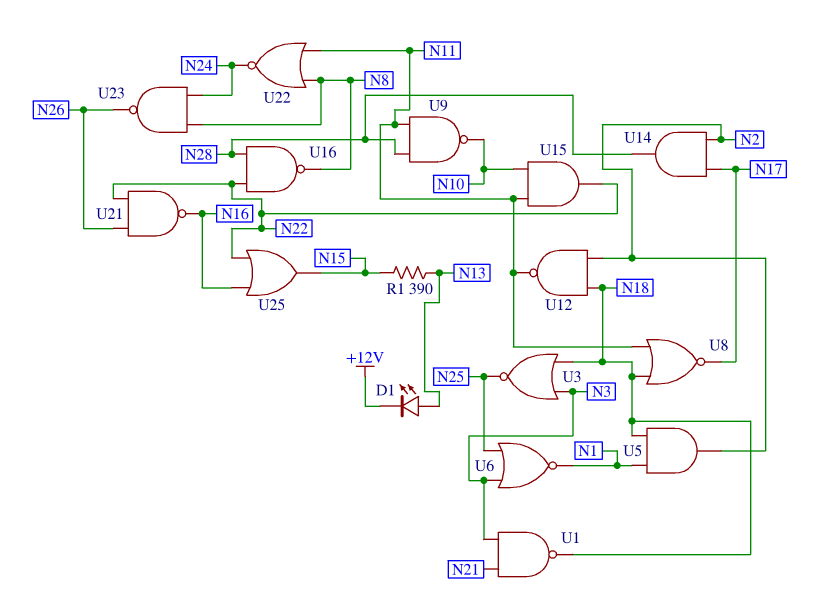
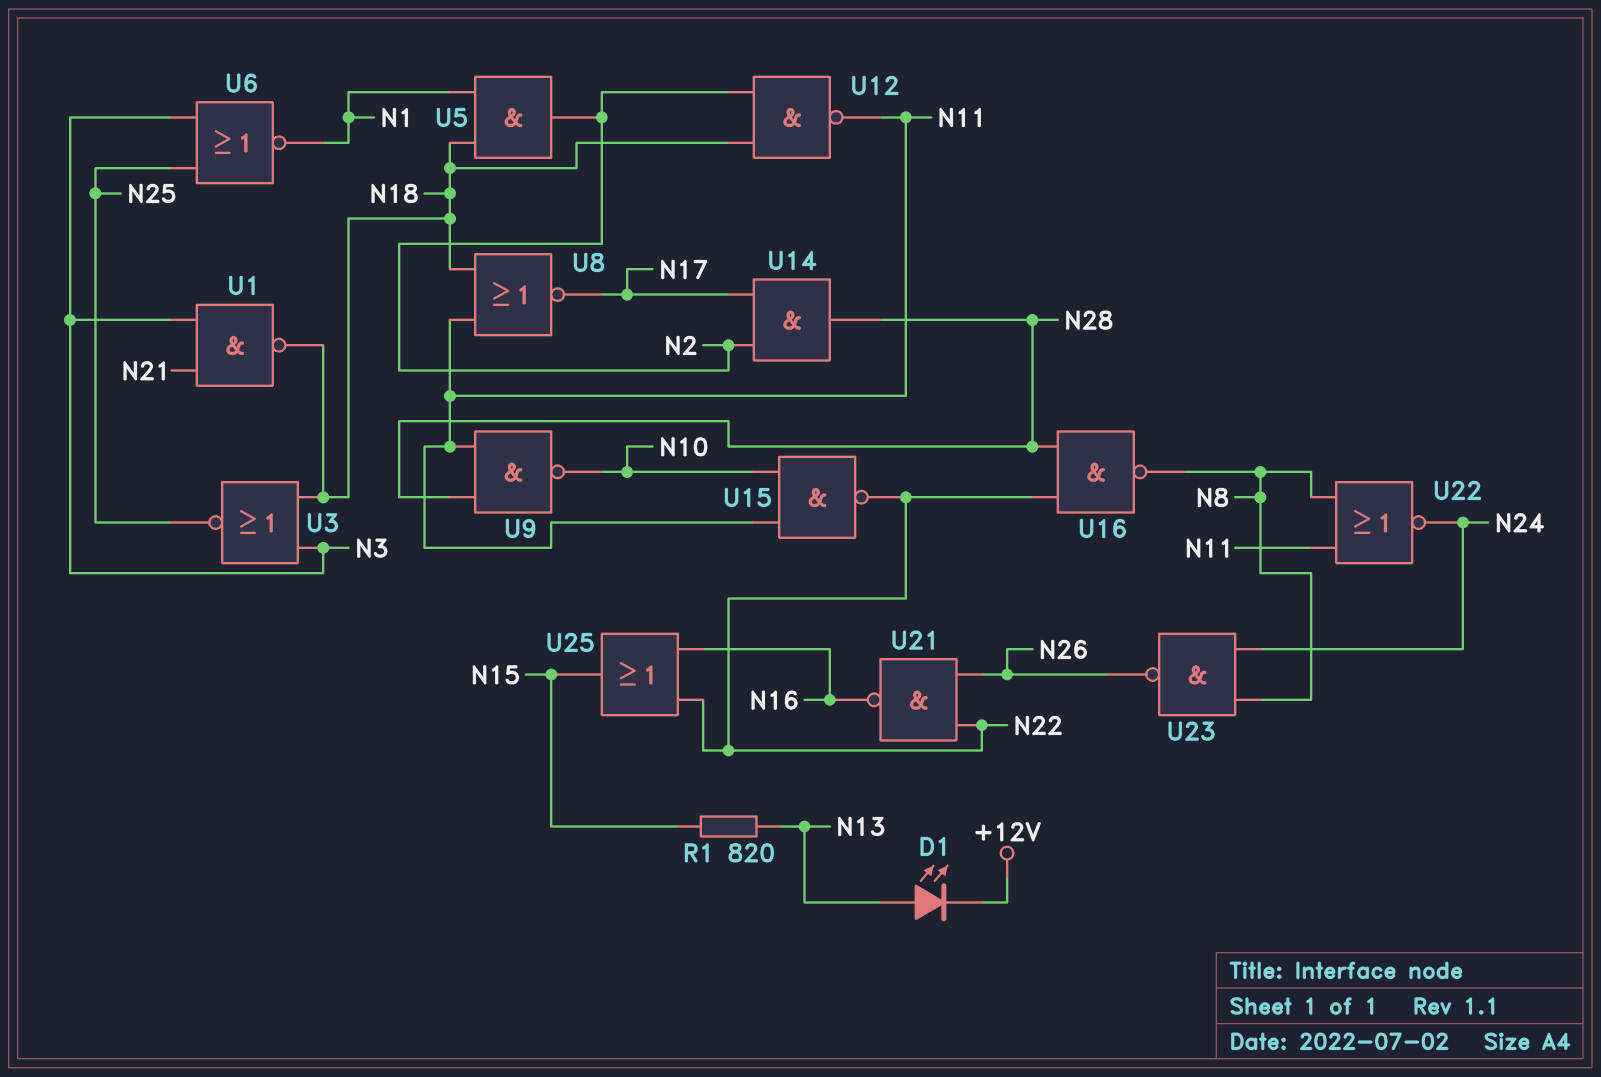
R1: 390 (N13, N15) -> 820 (N13, N15)
U15: AND (in N10, in N11, out N22) -> NAND (in N10, in N11, out N22)

